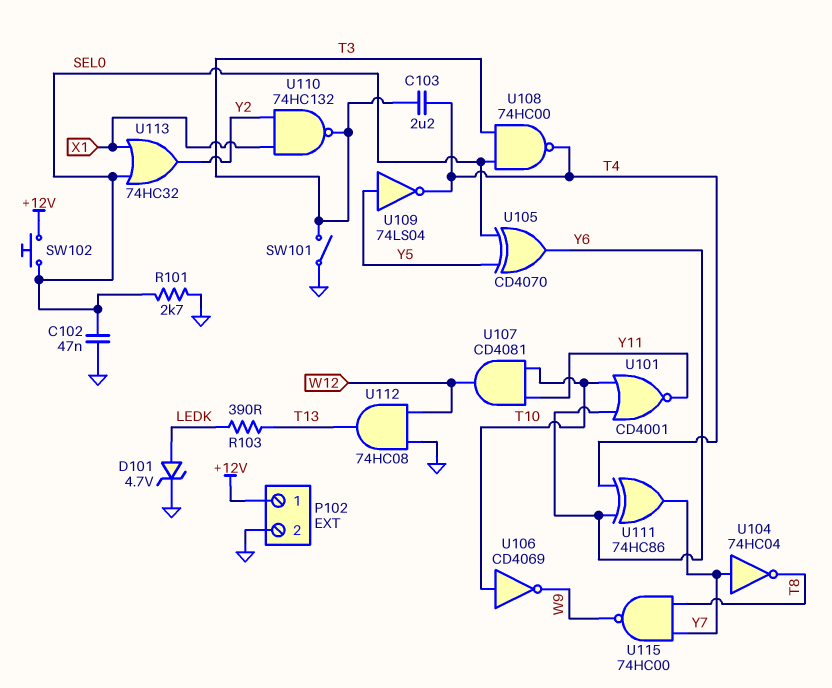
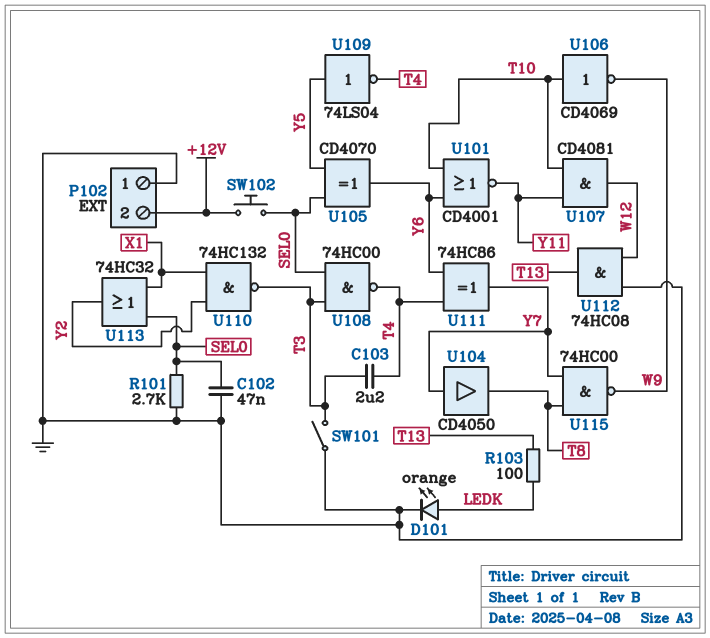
D101: zener 4.7V (A LEDK, K GND) -> LED orange (A LEDK, K GND)
P102 pin 1: +12V -> GND
P102 pin 2: GND -> +12V
R103: 390 (LEDK, T13) -> 100 (LEDK, T13)
U104: NOT 74HC04 (in Y7, out T8) -> buffer CD4050 (in Y7, out T8)

